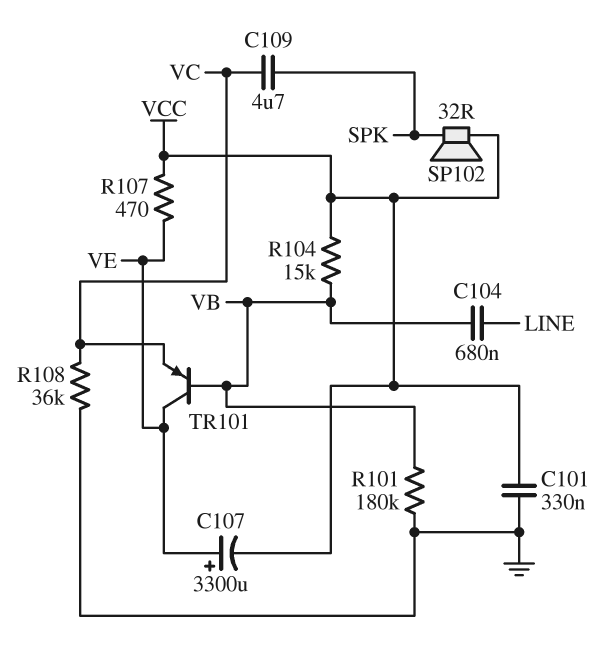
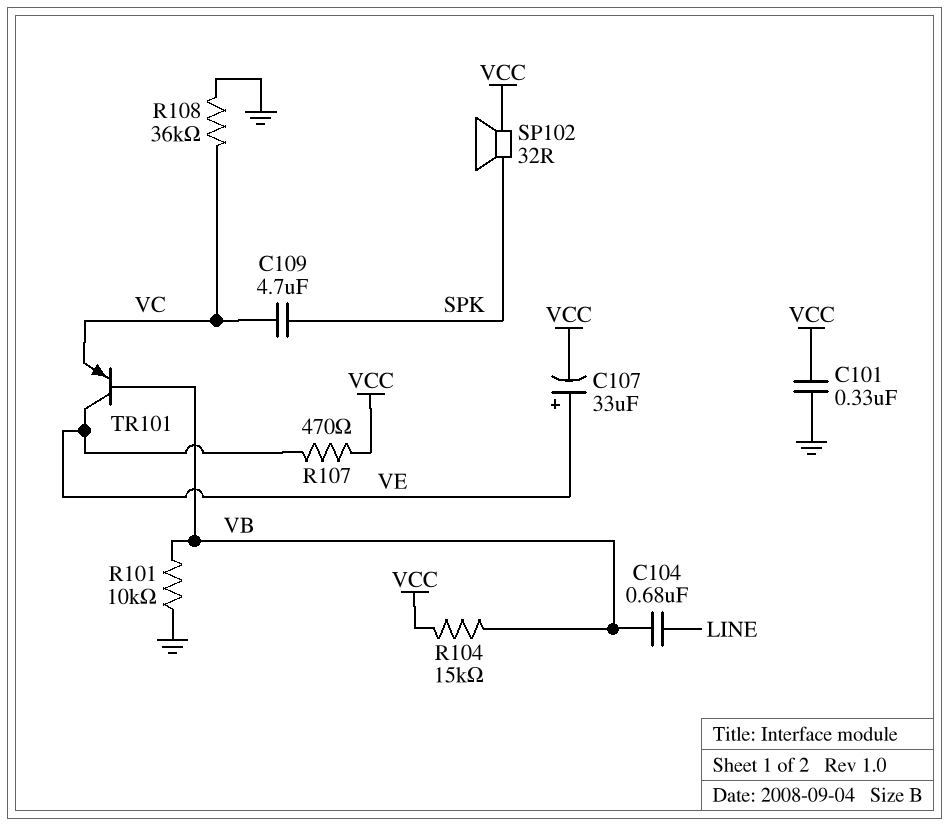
C107: 3300uF (plus VE, minus VCC) -> 33uF (plus VE, minus VCC)
R101: 180k (GND, VB) -> 10k (GND, VB)

